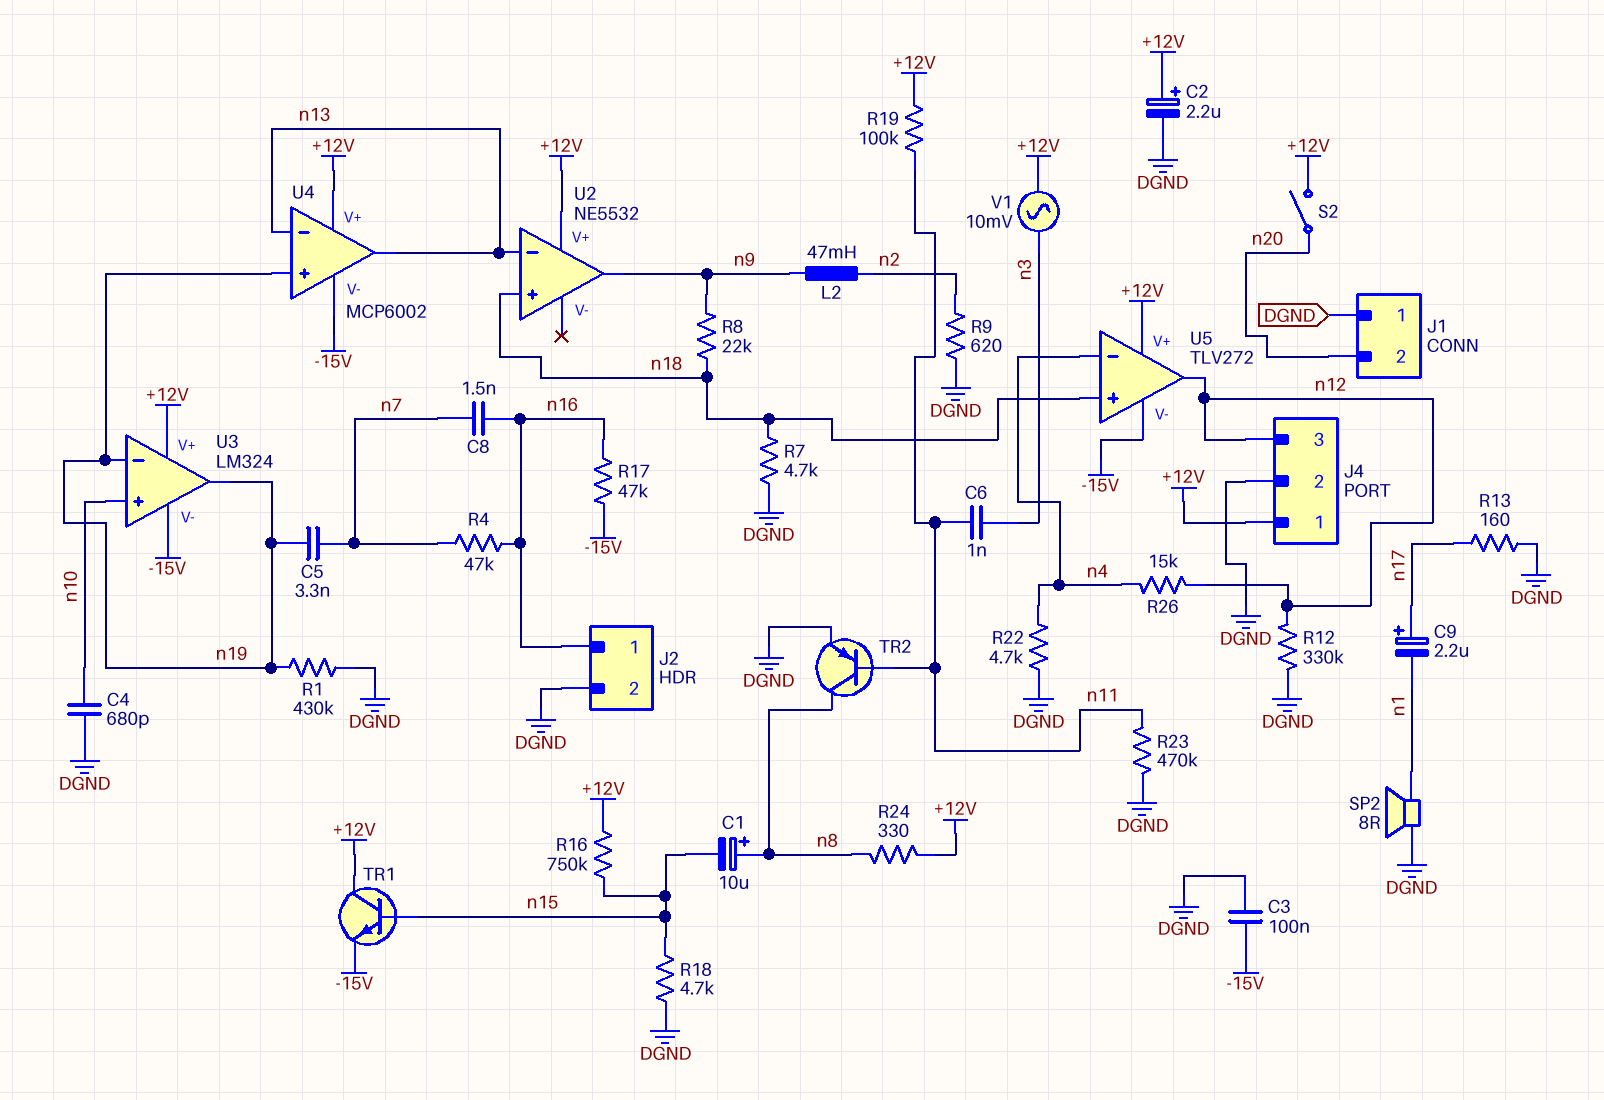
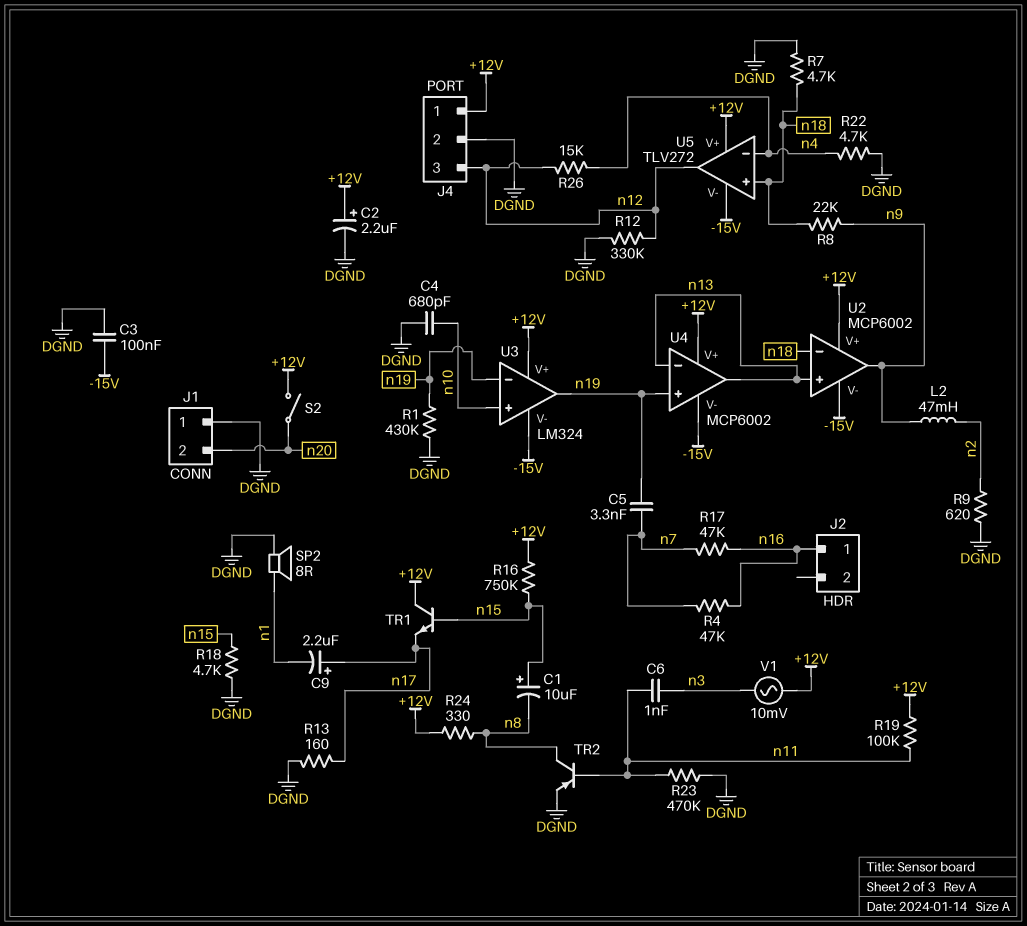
C1: 10uF (plus n8, minus n15) -> 10uF (plus n15, minus n8)
C8: 1.5nF (n7, n16) -> none
J2 pin 2: DGND -> none
R17: 47k (-15V, n16) -> 47k (n7, n16)
TR1: NPN (B n15, C +12V, E -15V) -> NPN (B n15, C +12V, E n17)
U2: NE5532 -> MCP6002
U2 pin V-: none -> -15V
U2 pin in+: n18 -> n13
U2 pin in-: n13 -> n18

